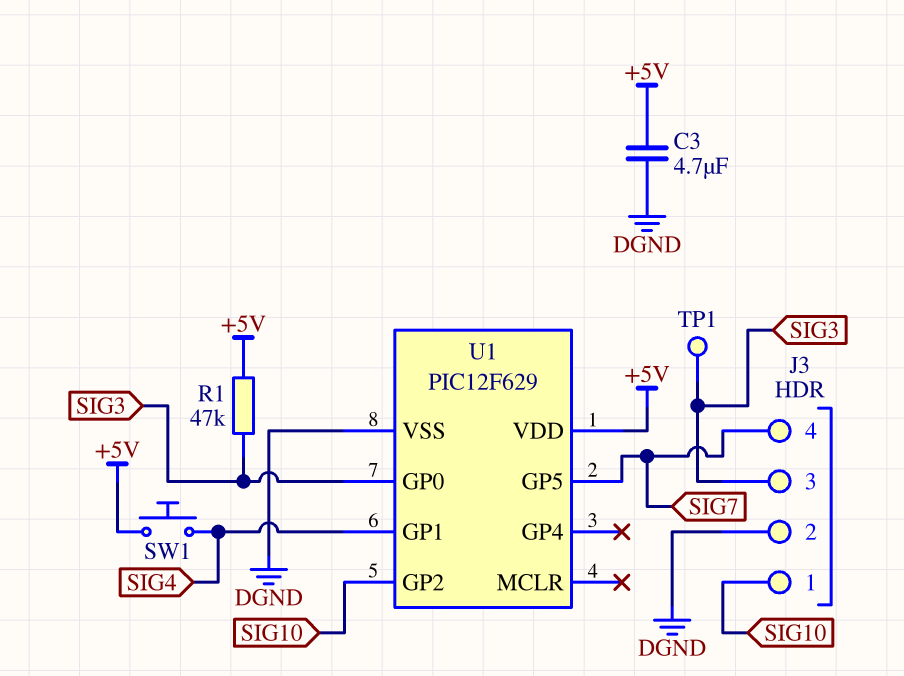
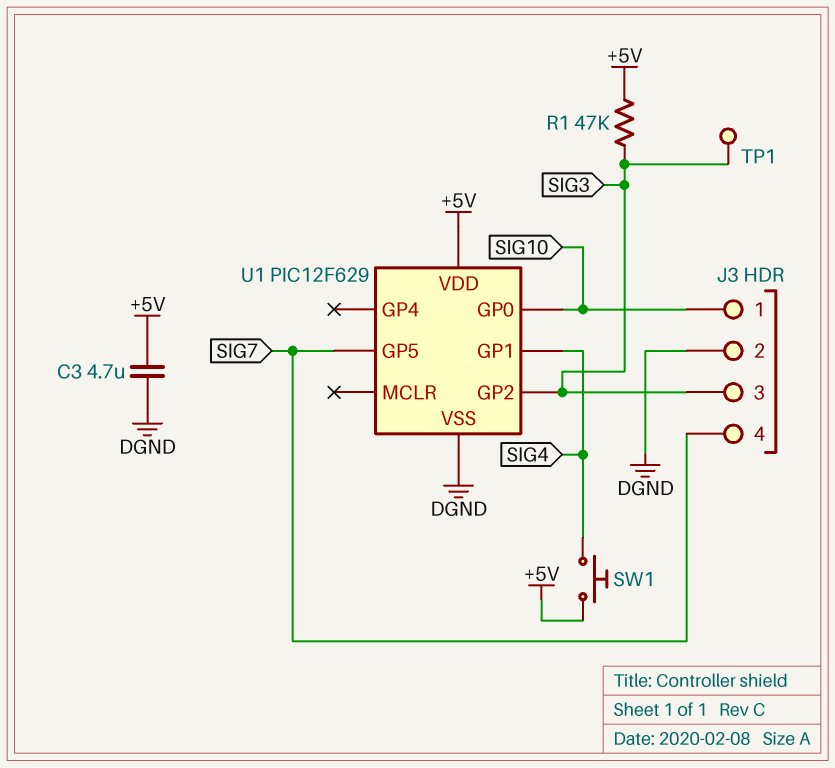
U1 pin GP0: SIG3 -> SIG10
U1 pin GP2: SIG10 -> SIG3

